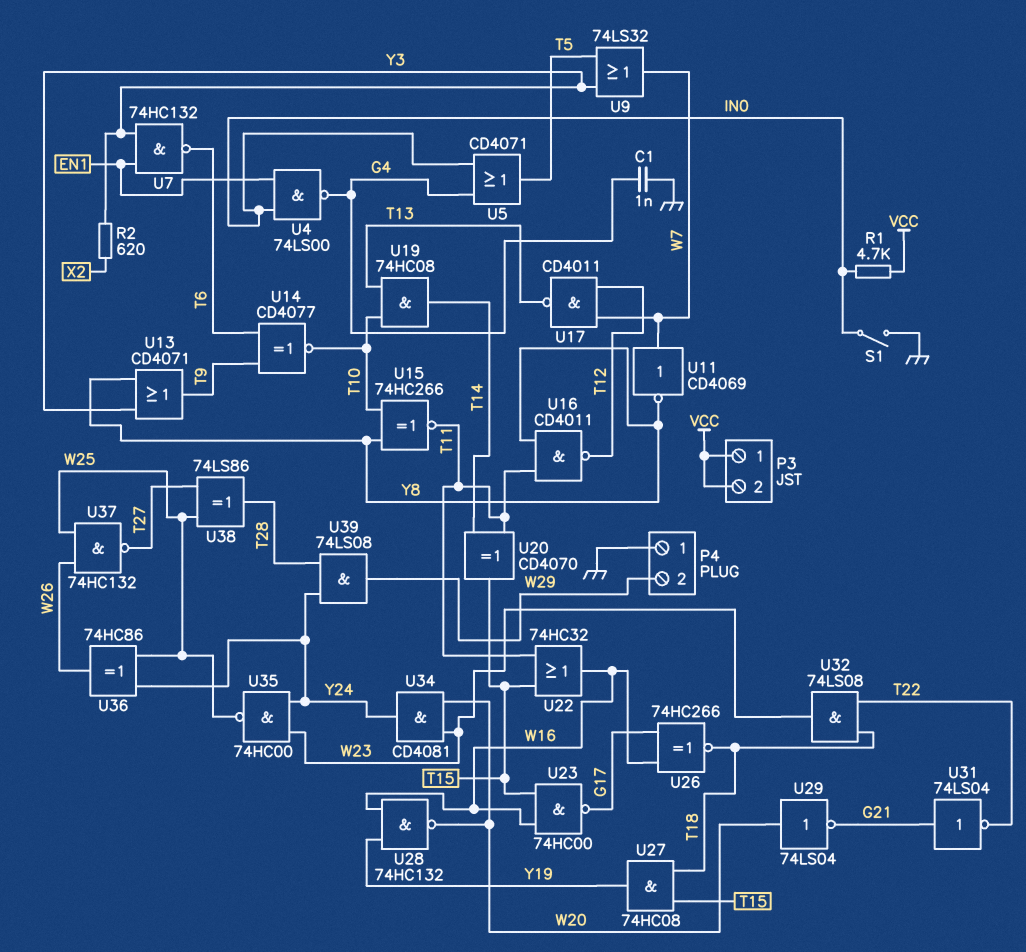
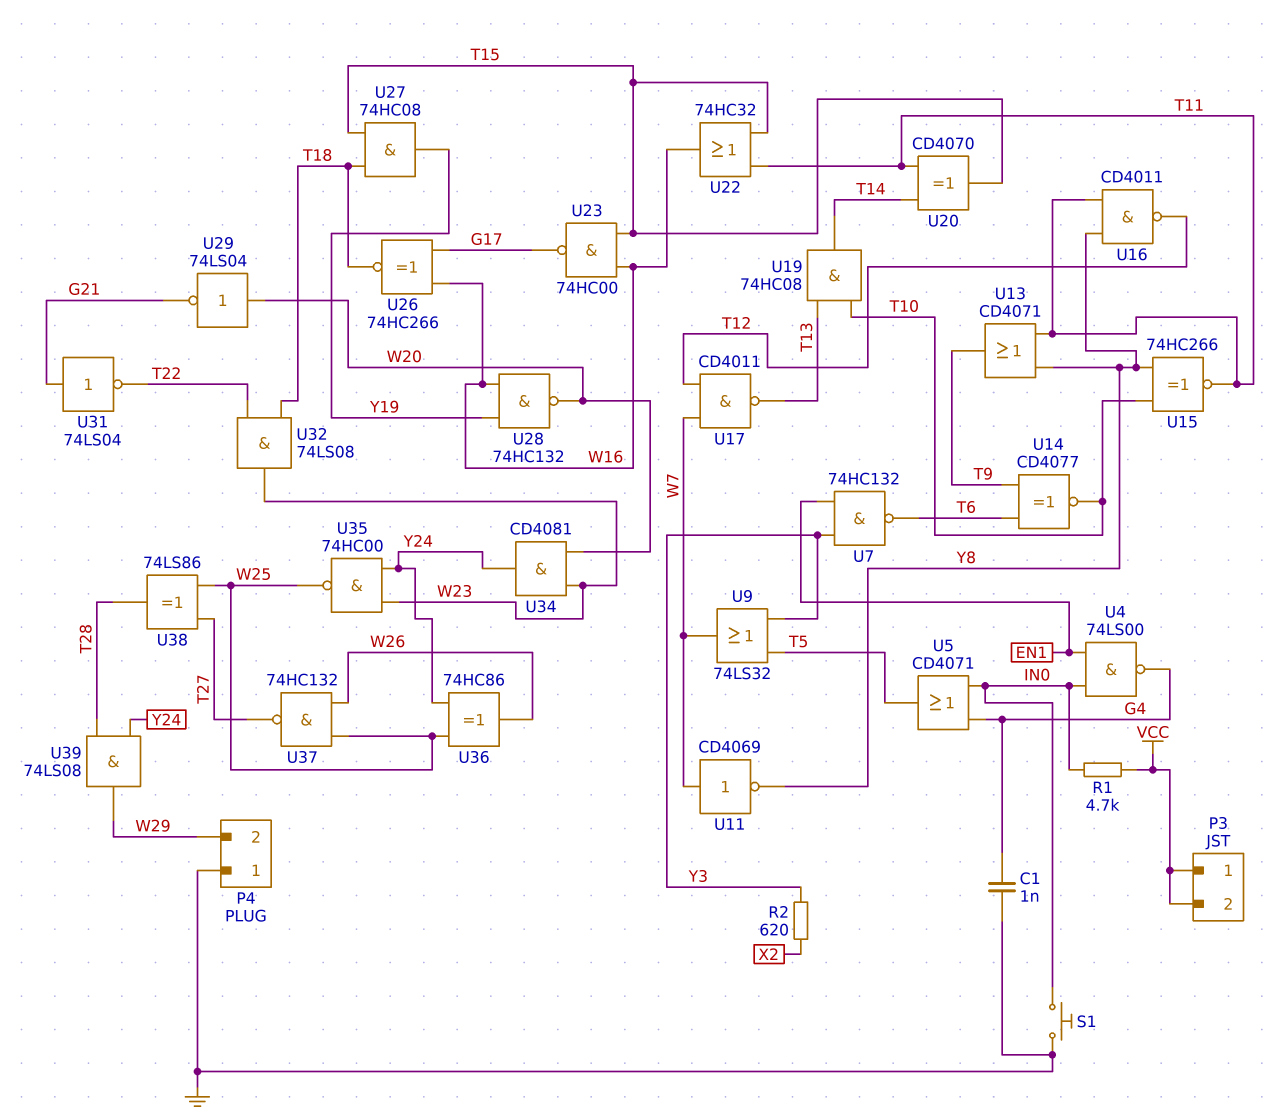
S1: switch (GND, IN0) -> button (GND, IN0)
U13: OR CD4071 (in Y3, in Y8, out T9) -> OR CD4071 (in T11, in Y8, out T9)

